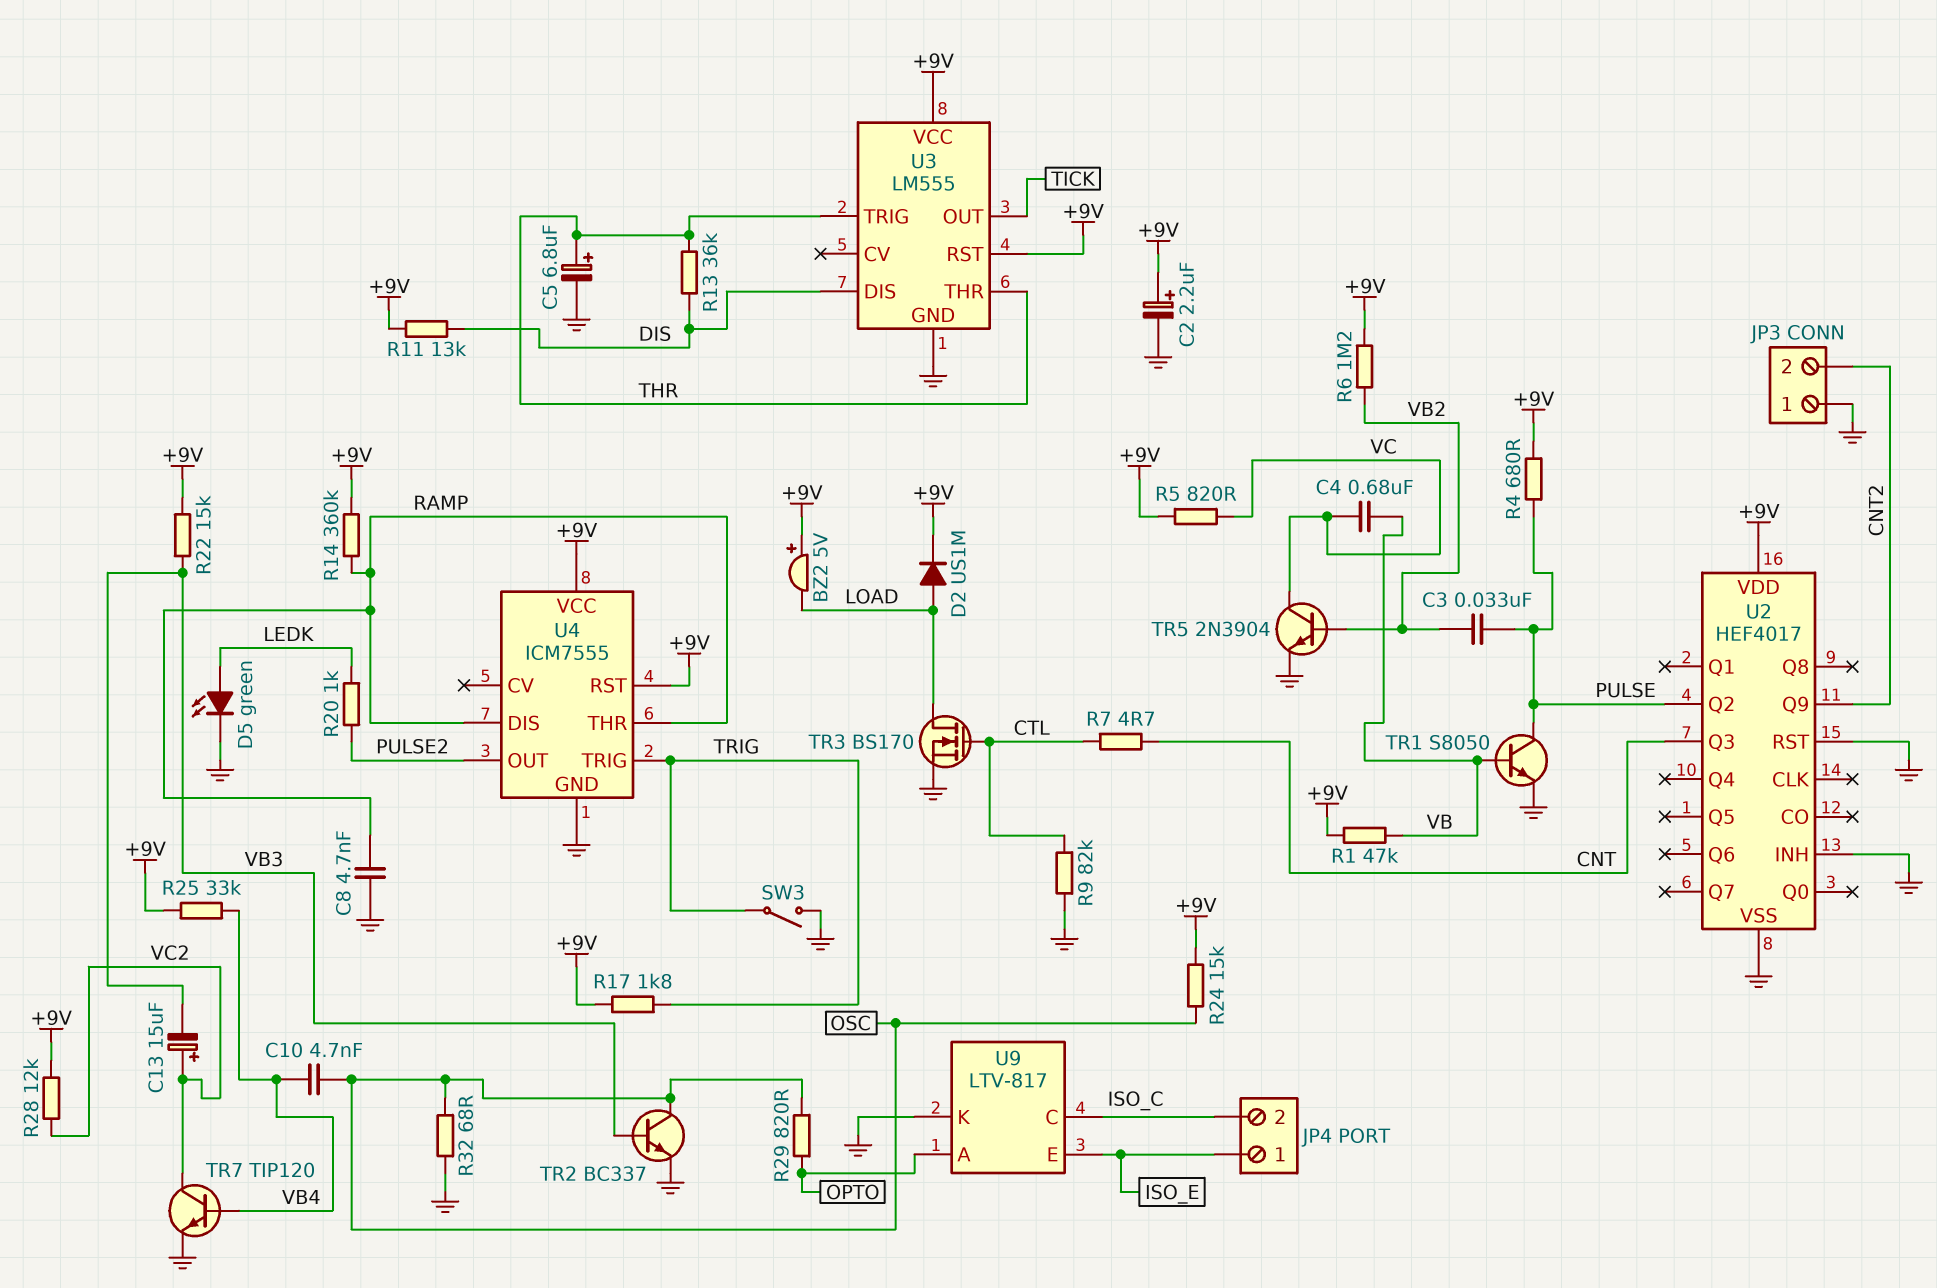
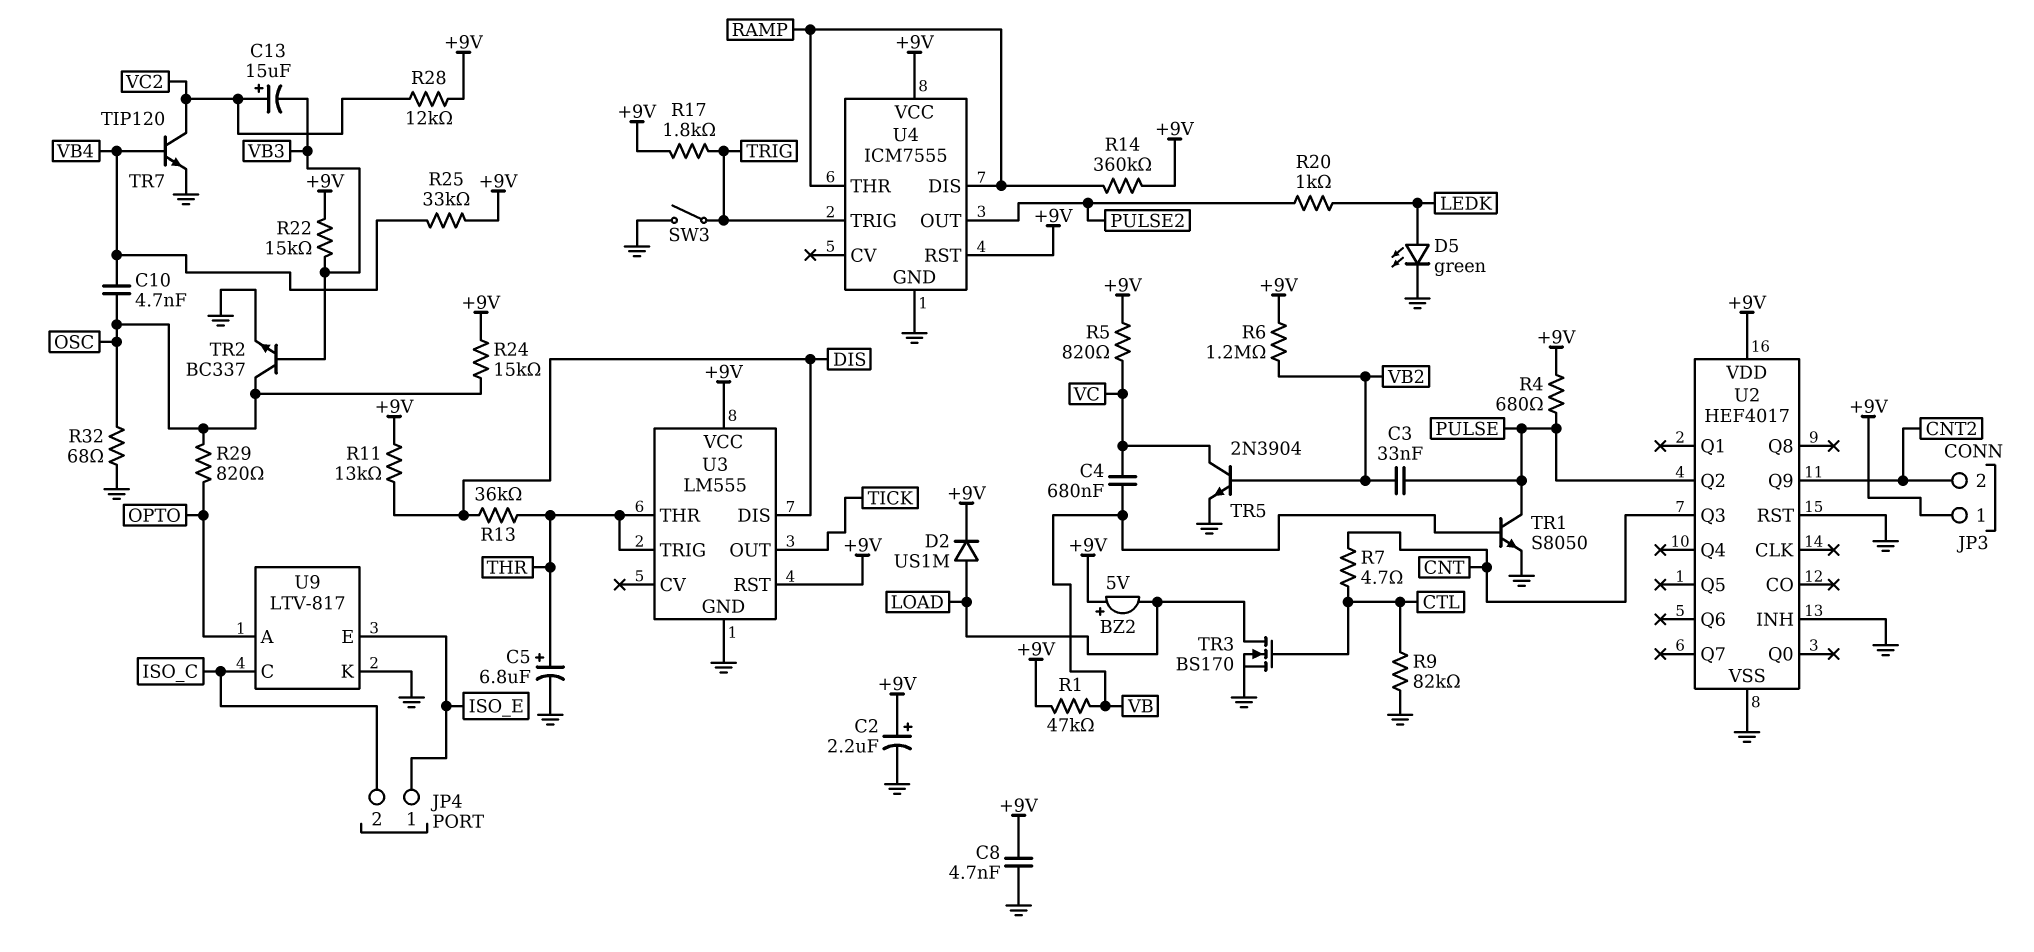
C8: 4.7nF (GND, RAMP) -> 4.7nF (+9V, GND)
JP3 pin 1: GND -> +9V

